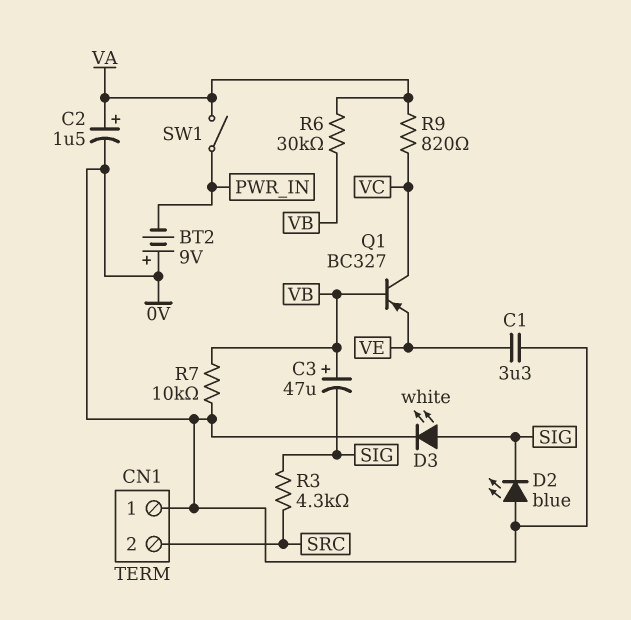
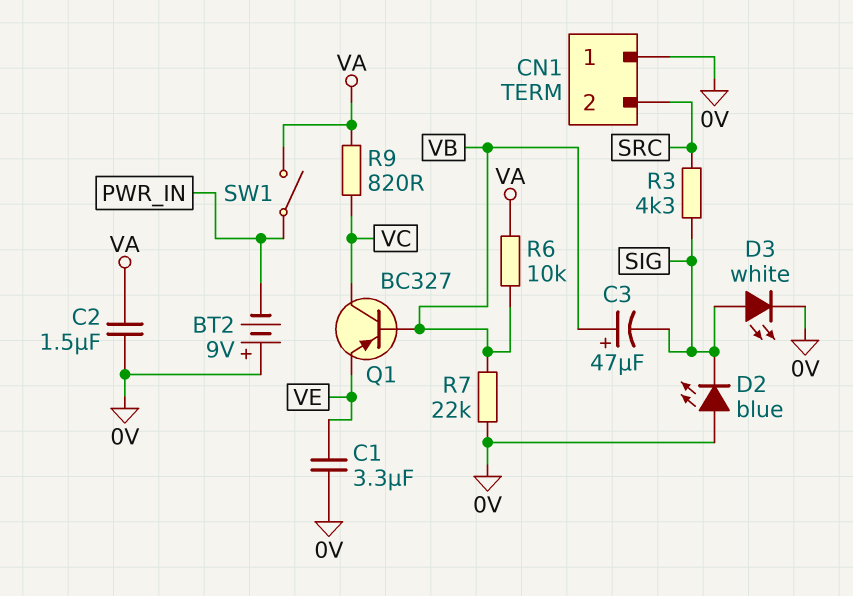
C2: 1.5uF (plus VA, minus 0V) -> 1.5uF (0V, VA)
R6: 30k (VA, VB) -> 10k (VA, VB)
R7: 10k (0V, VB) -> 22k (0V, VB)

